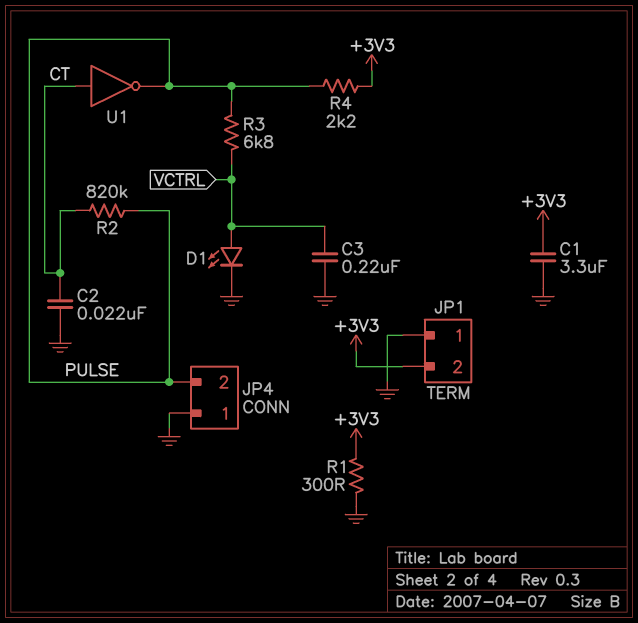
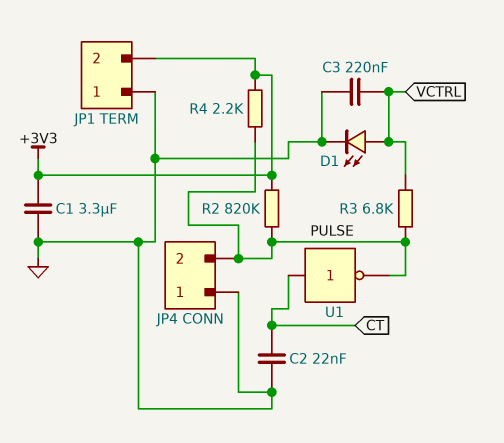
R1: 300 (+3V3, GND) -> none
R2: 820k (CT, PULSE) -> 820k (+3V3, PULSE)

